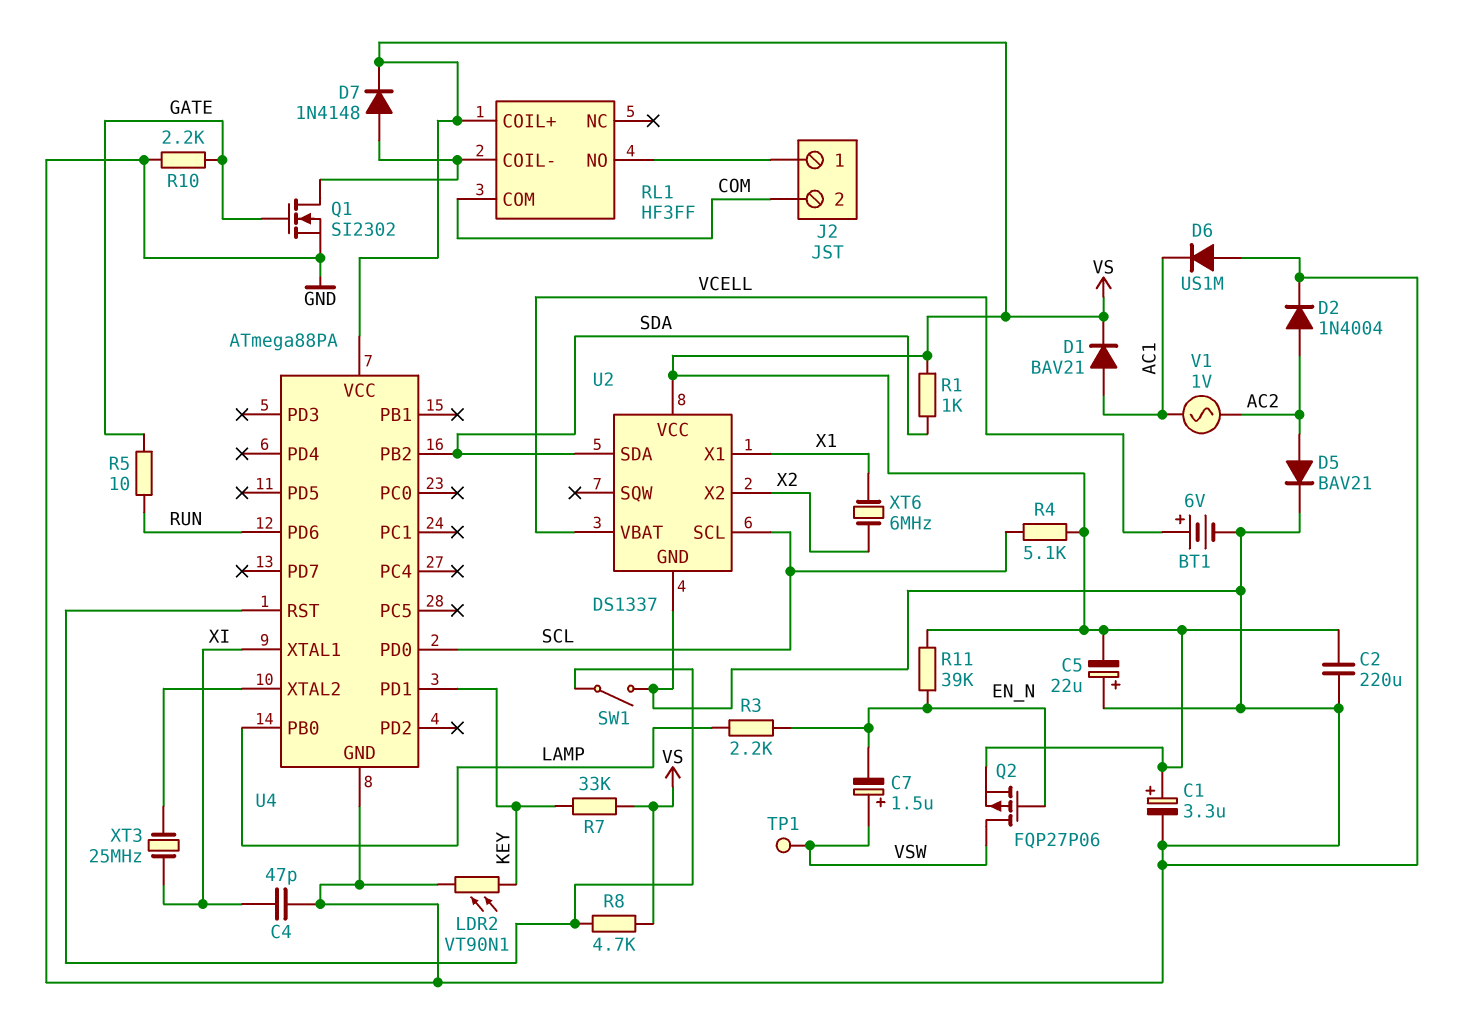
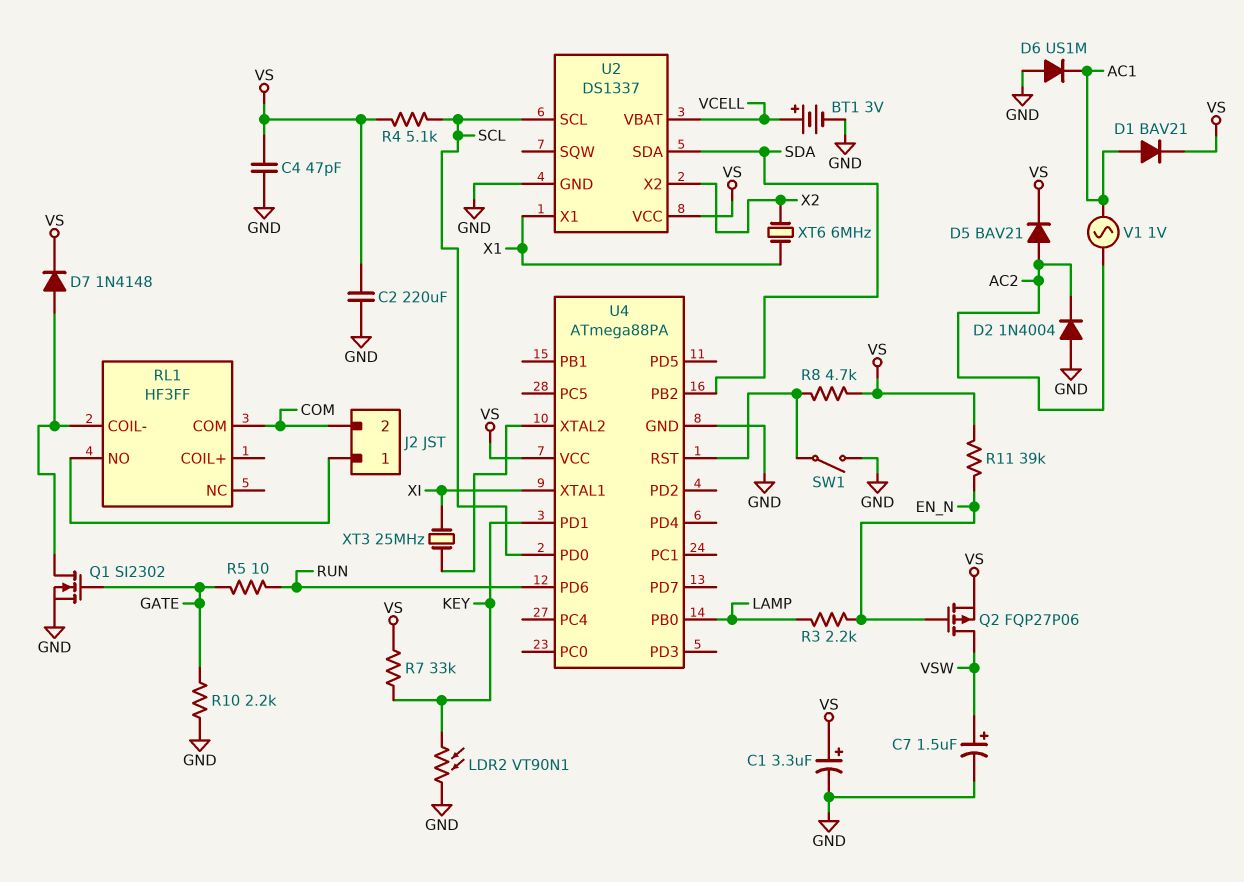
BT1: 6V (plus VCELL, minus GND) -> 3V (plus VCELL, minus GND)
C4: 47pF (GND, XI) -> 47pF (GND, VS)
C5: 22uF (plus GND, minus VS) -> none
C7: 1.5uF (plus VSW, minus EN_N) -> 1.5uF (plus VSW, minus GND)
D2: diode 1N4004 (A AC2, K GND) -> diode 1N4004 (A GND, K AC2)
D5: diode BAV21 (A AC2, K GND) -> diode BAV21 (A AC2, K VS)
R1: 1k (SDA, VS) -> none
RL1 pin COIL+: VS -> none
TP1: test point (VSW) -> none

